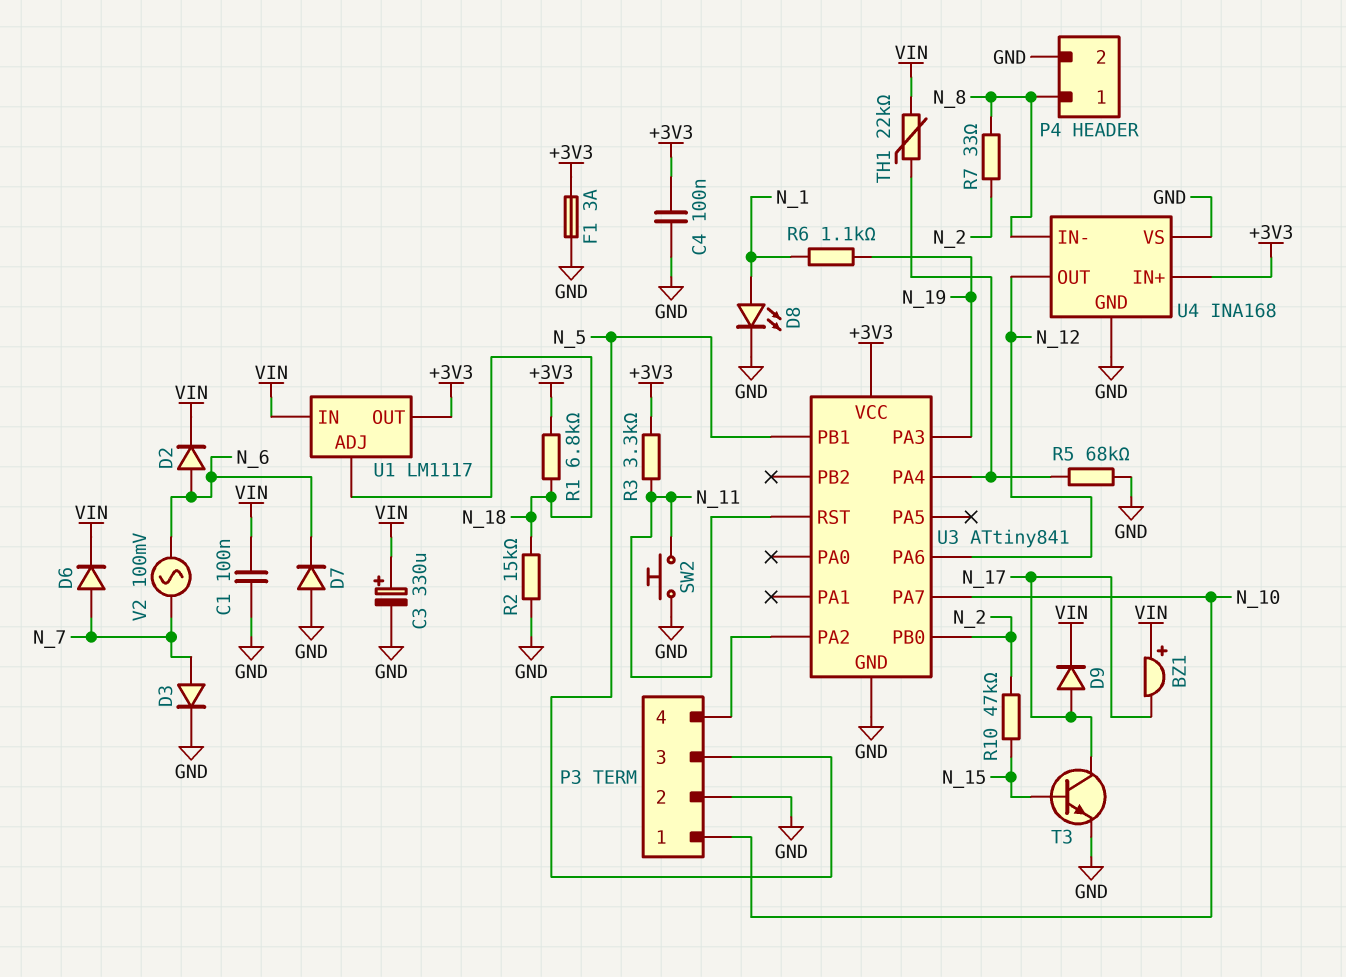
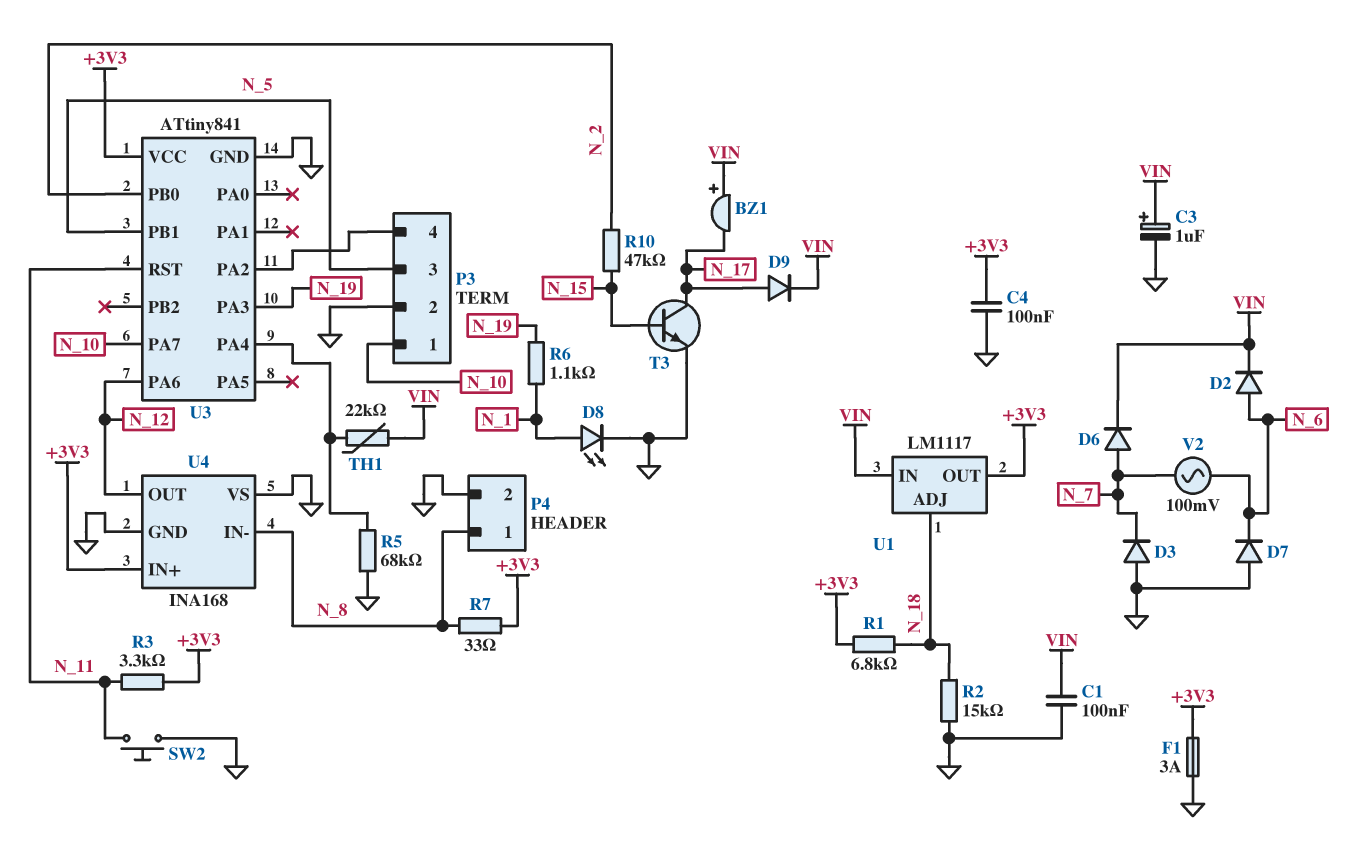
C3: 330uF (plus VIN, minus GND) -> 1uF (plus VIN, minus GND)
D3: diode (A N_7, K GND) -> diode (A GND, K N_7)
R7: 33 (N_2, N_8) -> 33 (+3V3, N_8)

